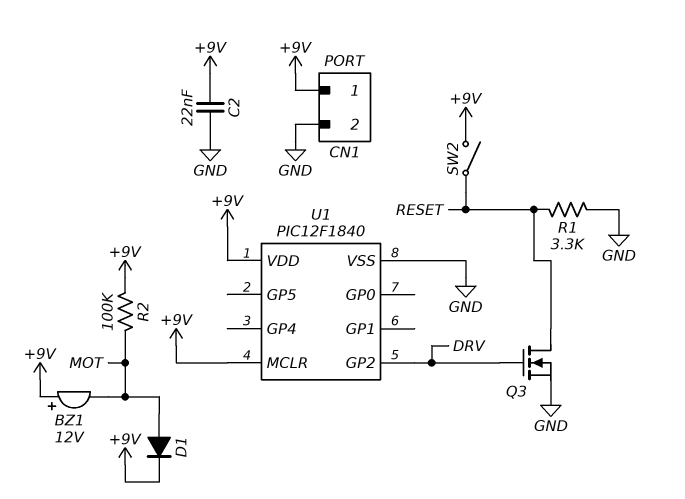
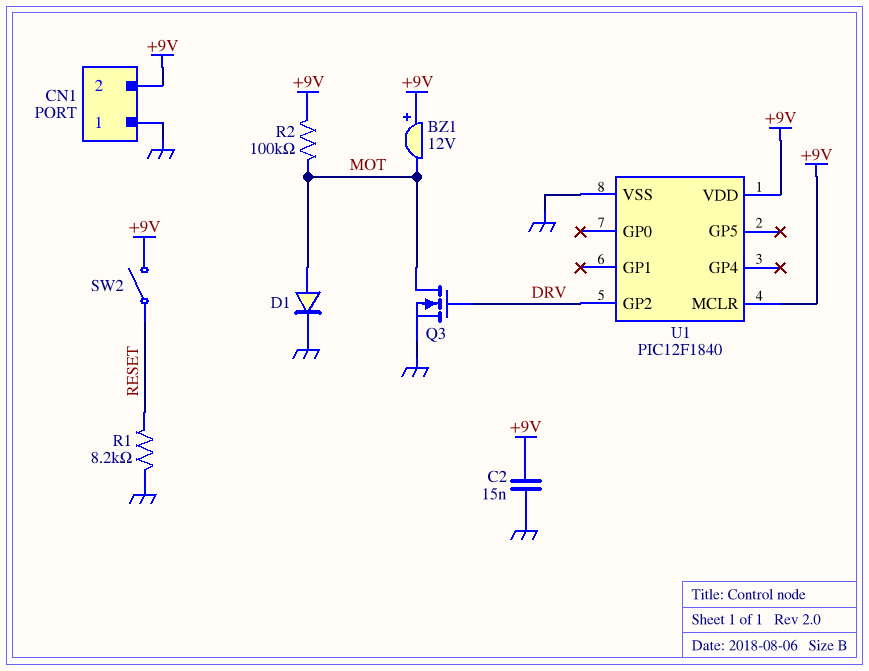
C2: 22nF (+9V, GND) -> 15nF (+9V, GND)
CN1 pin 1: +9V -> GND
CN1 pin 2: GND -> +9V
D1: diode (A MOT, K +9V) -> diode (A MOT, K GND)
Q3: NMOS (G DRV, D RESET, S GND) -> NMOS (G DRV, D MOT, S GND)
R1: 3.3k (GND, RESET) -> 8.2k (GND, RESET)

